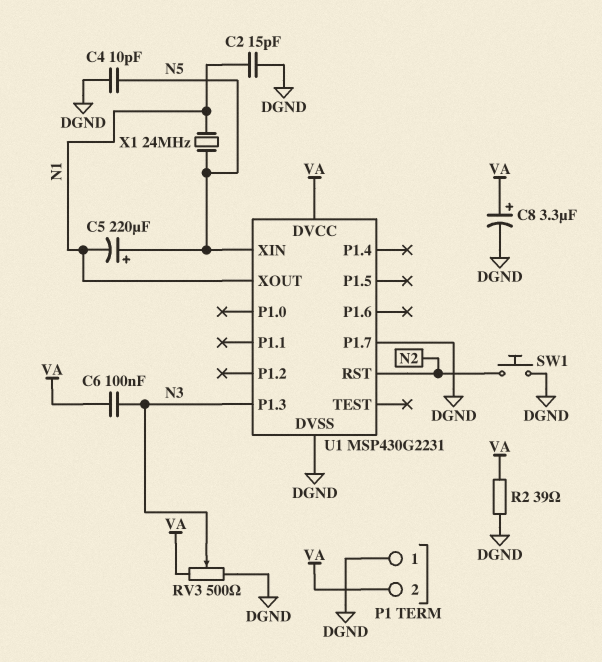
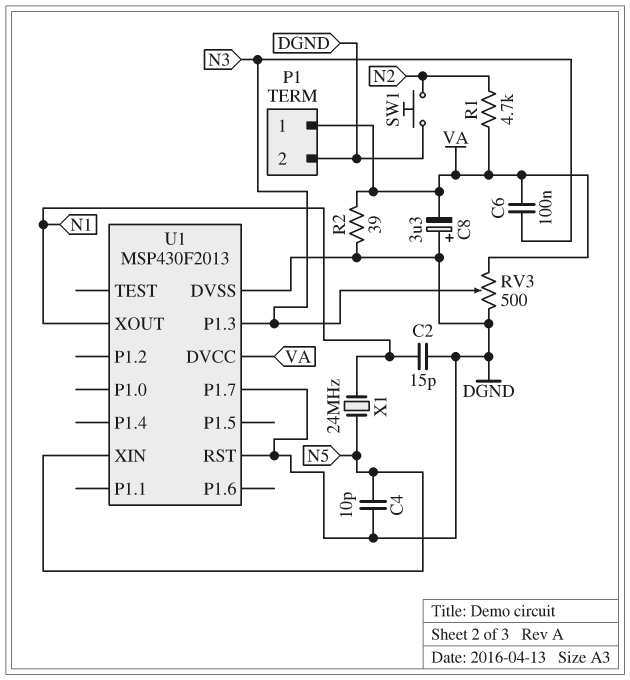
C5: 220uF (plus N5, minus N1) -> none
C8: 3.3uF (plus VA, minus DGND) -> 3.3uF (plus DGND, minus VA)
P1 pin 1: DGND -> VA
P1 pin 2: VA -> DGND
R1: none -> 4.7k (N2, VA)
U1: MSP430G2231 -> MSP430F2013
U1 pin RST: N2 -> DGND

